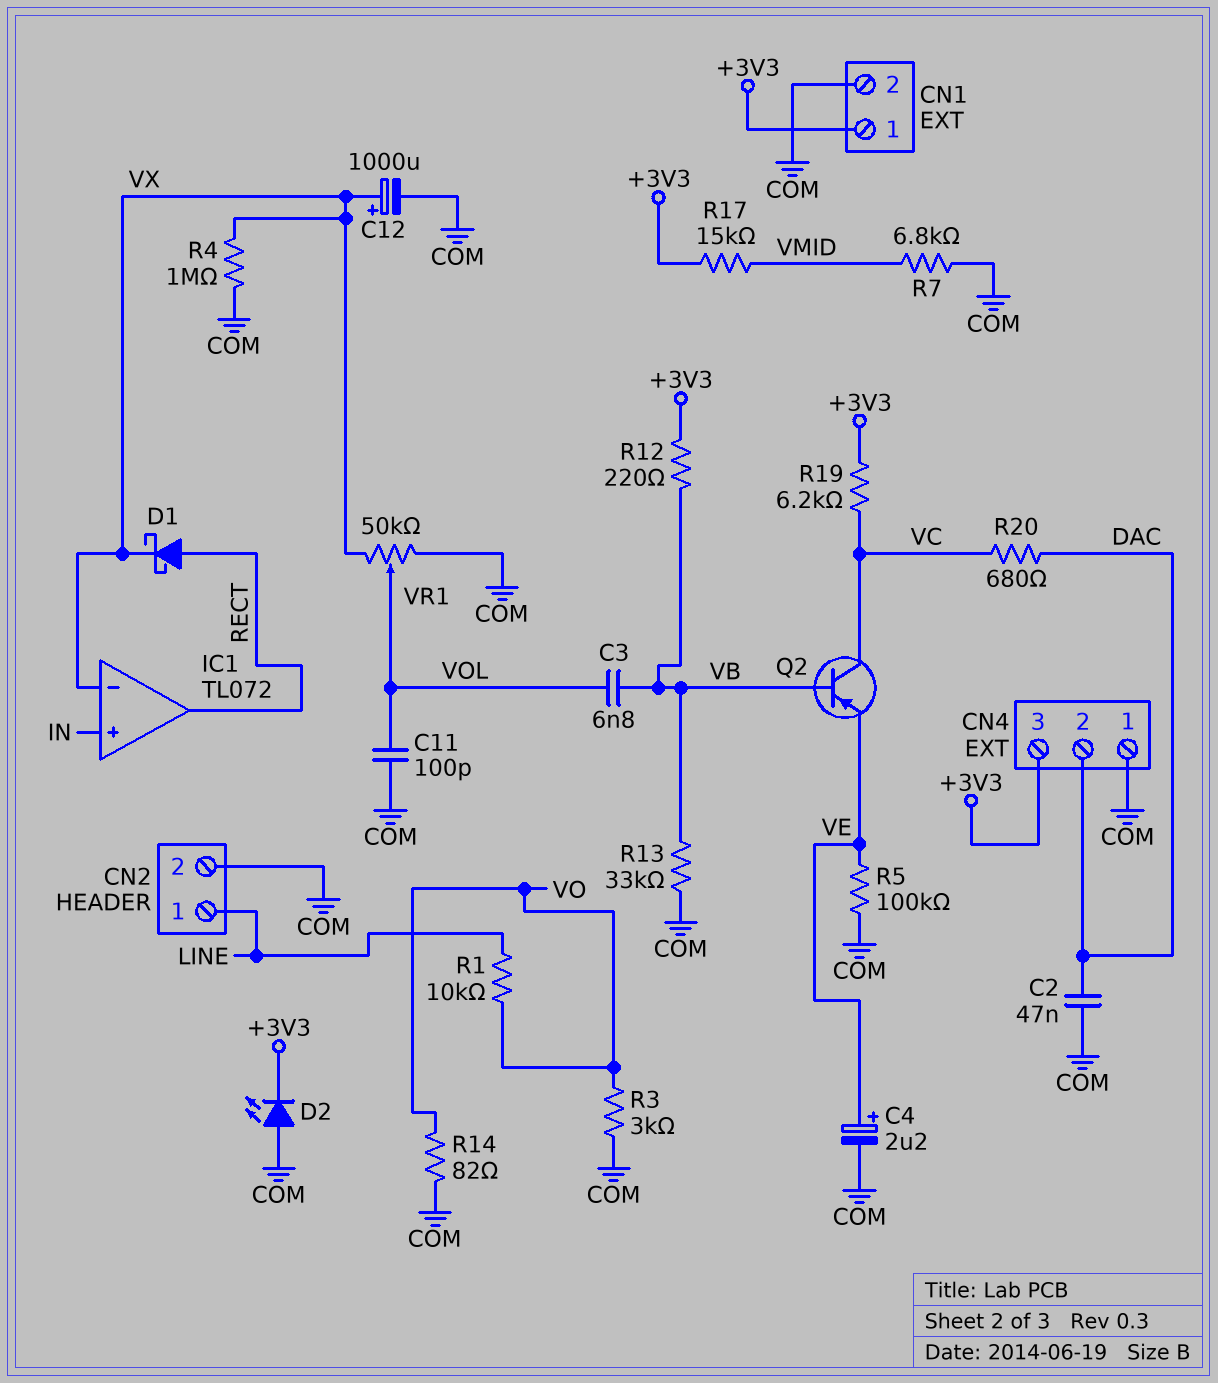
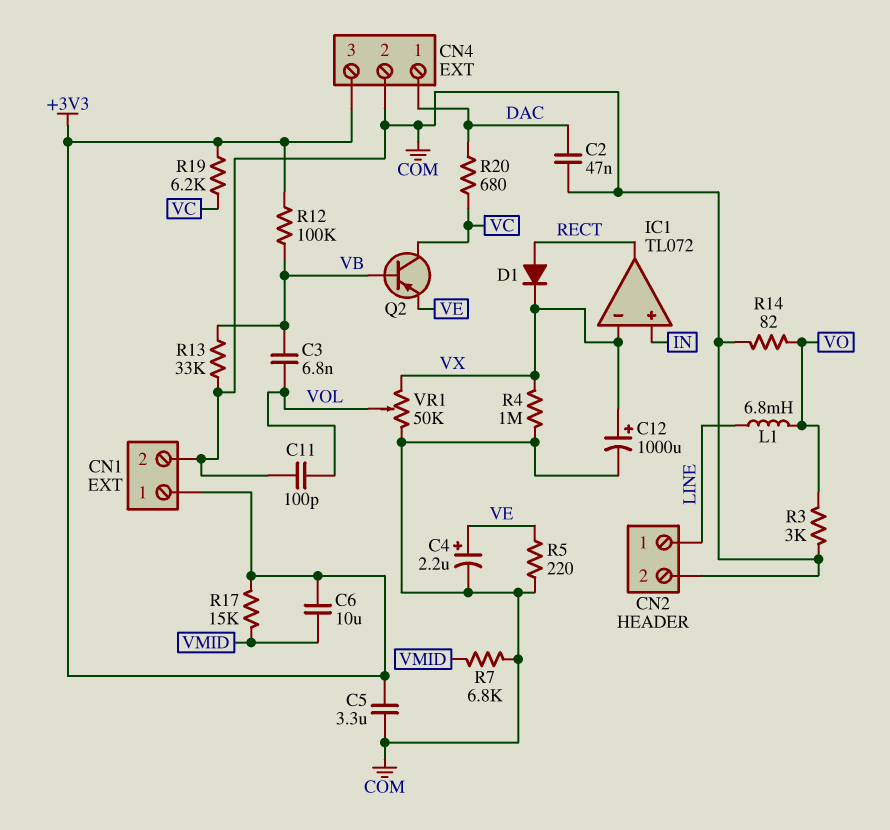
C5: none -> 3.3uF (+3V3, COM)
C6: none -> 10uF (+3V3, VMID)
CN4 pin 1: COM -> DAC
CN4 pin 2: DAC -> COM
D1: schottky (A RECT, K VX) -> diode (A RECT, K VX)
D2: LED (A COM, K +3V3) -> none
L1: none -> 6.8mH (LINE, VO)
R1: 10k (LINE, VO) -> none
R5: 100k (COM, VE) -> 220 (COM, VE)
R12: 220 (+3V3, VB) -> 100k (+3V3, VB)

